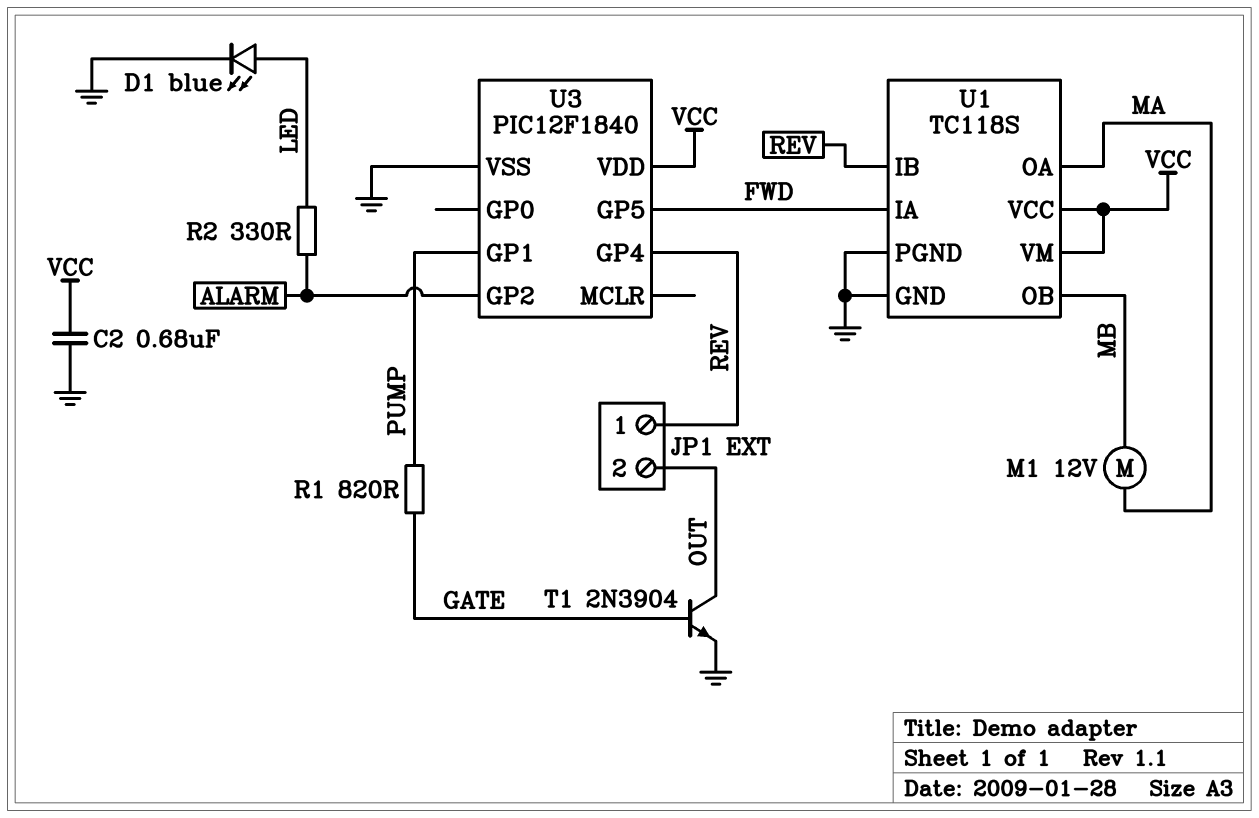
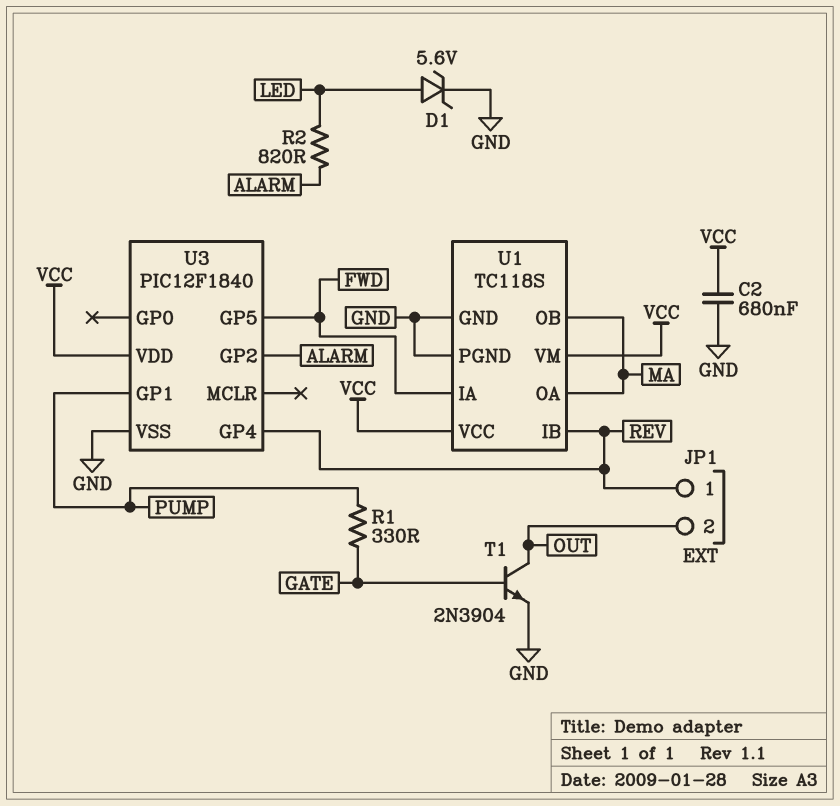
D1: LED blue (A LED, K GND) -> zener 5.6V (A LED, K GND)
M1: motor 12V (MA, MB) -> none
R1: 820 (GATE, PUMP) -> 330 (GATE, PUMP)
R2: 330 (ALARM, LED) -> 820 (ALARM, LED)
U1 pin OB: MB -> MA

